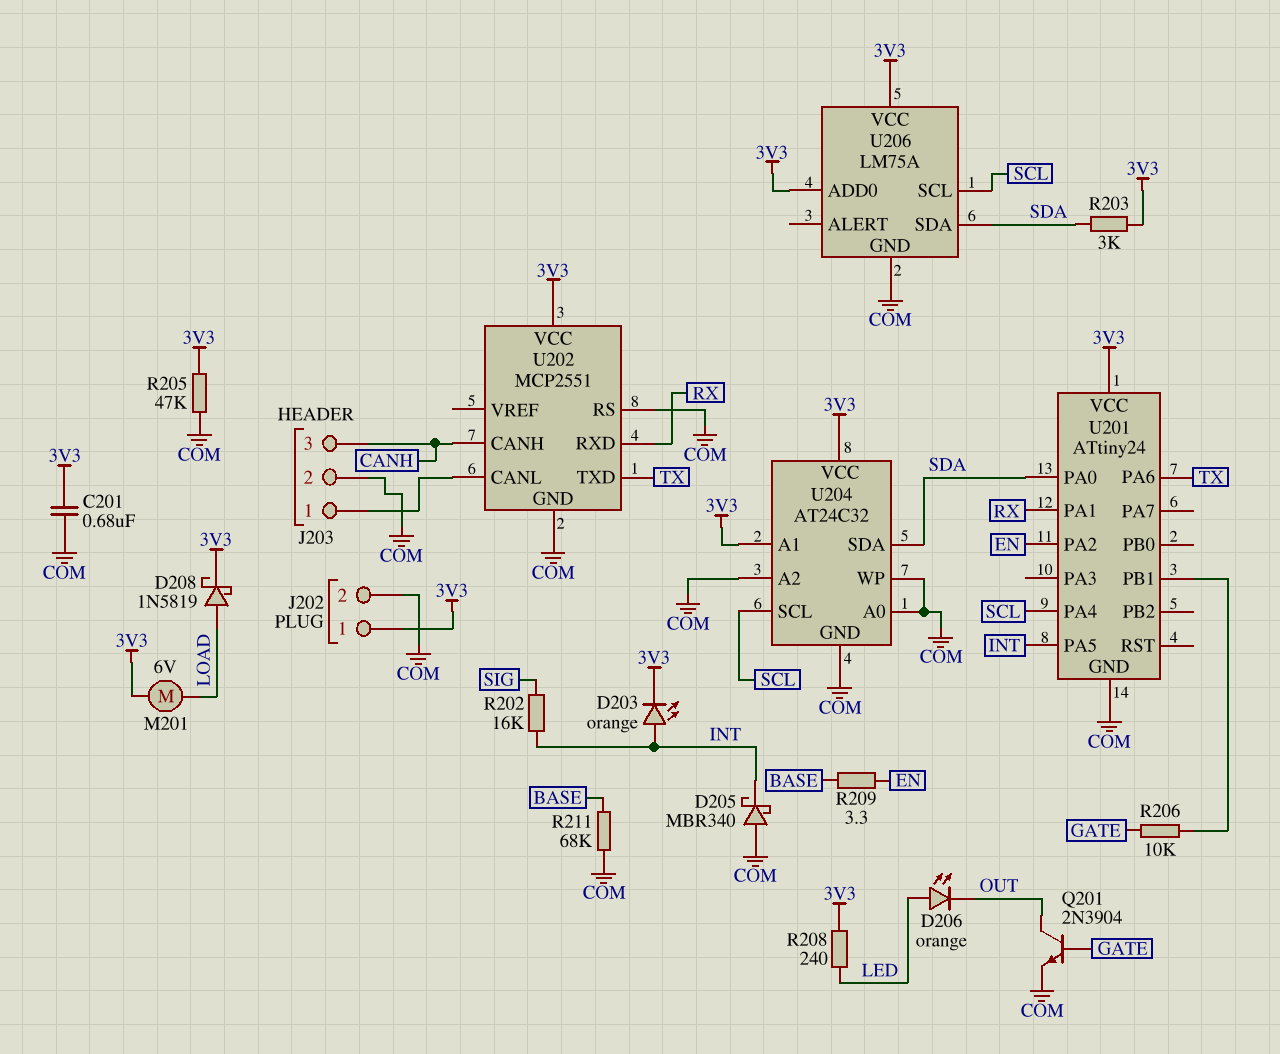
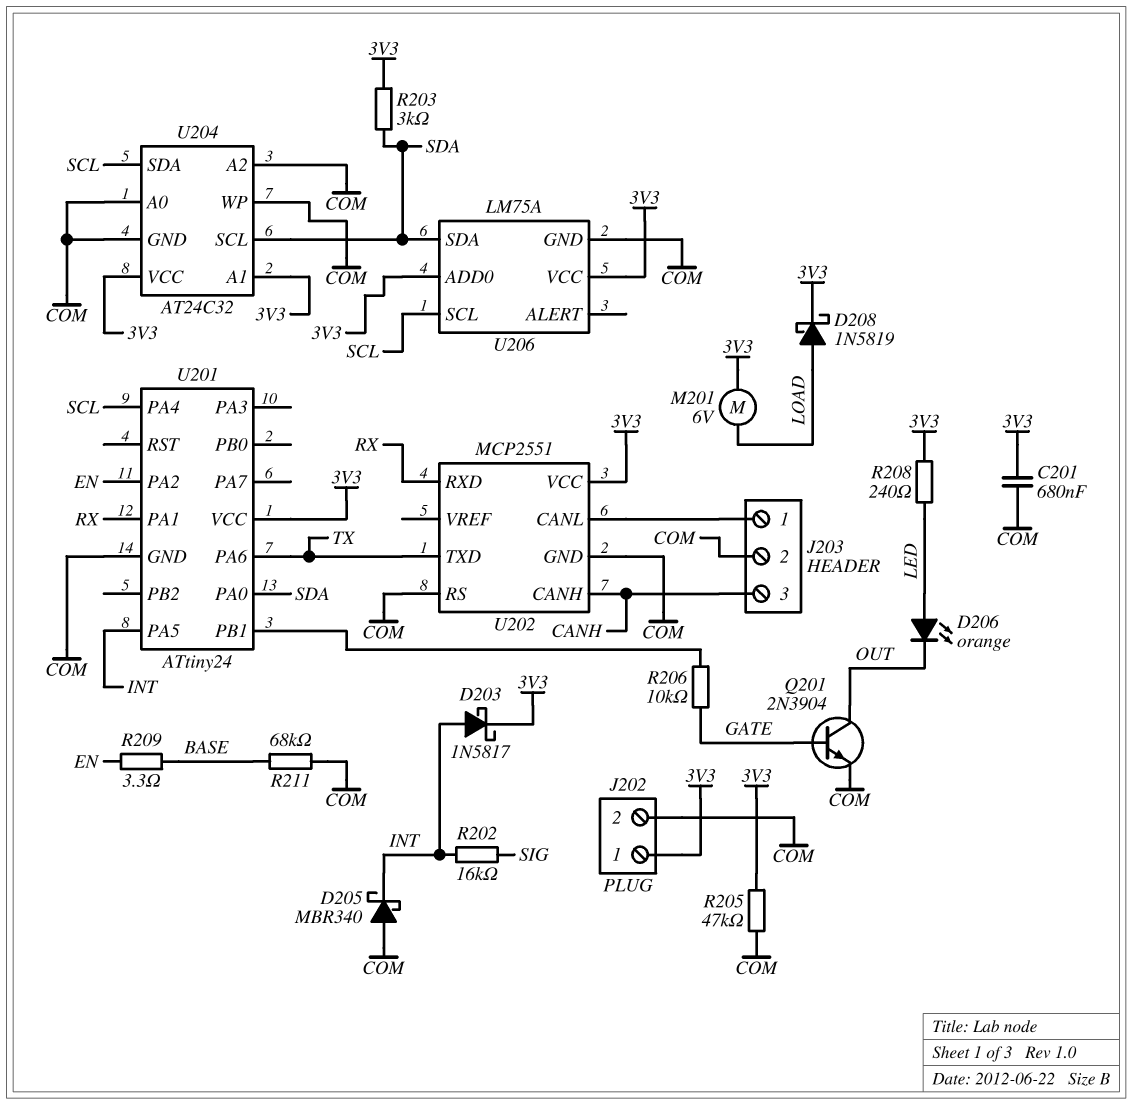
D203: LED orange (A INT, K 3V3) -> schottky 1N5817 (A INT, K 3V3)
U204 pin SCL: SCL -> SDA
U204 pin SDA: SDA -> SCL

